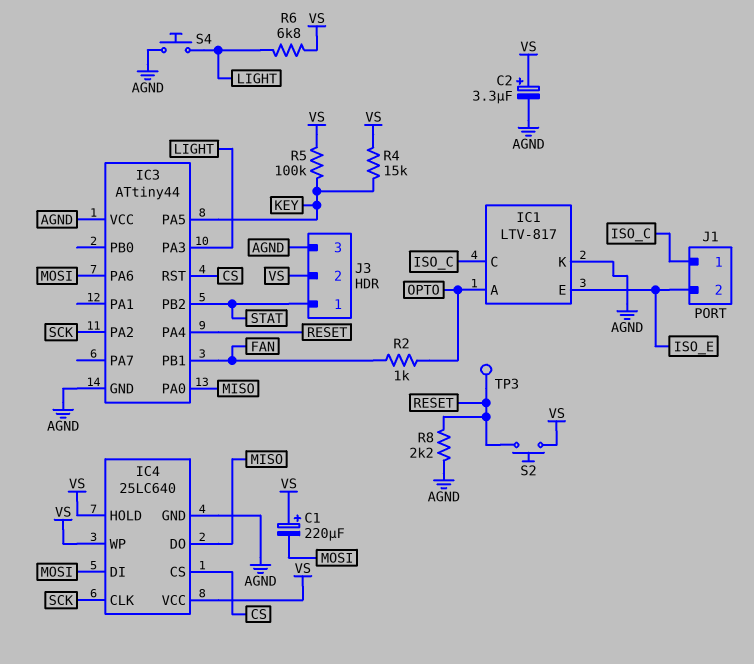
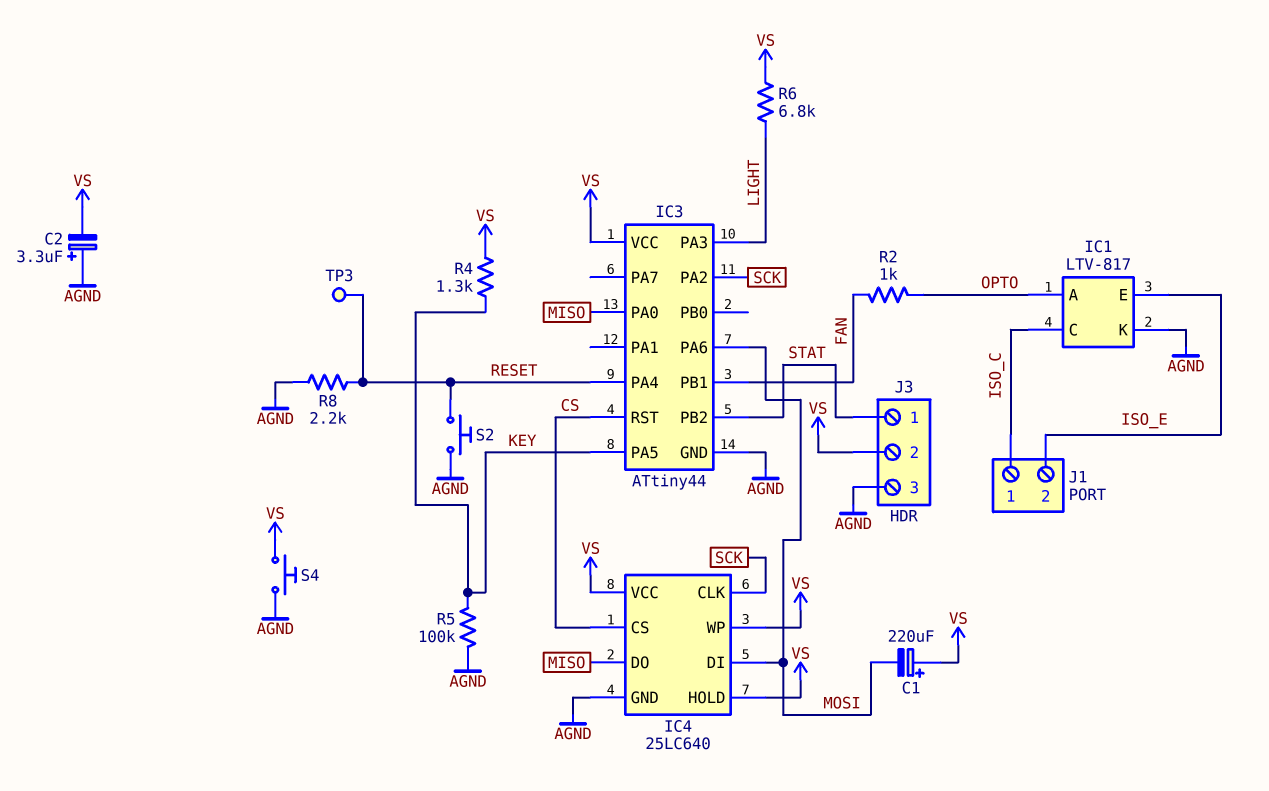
C2: 3.3uF (plus VS, minus AGND) -> 3.3uF (plus AGND, minus VS)
IC3 pin VCC: AGND -> VS
R4: 15k (KEY, VS) -> 1.3k (KEY, VS)
R5: 100k (KEY, VS) -> 100k (AGND, KEY)
S2: button (RESET, VS) -> button (AGND, RESET)
S4: button (AGND, LIGHT) -> button (AGND, VS)

